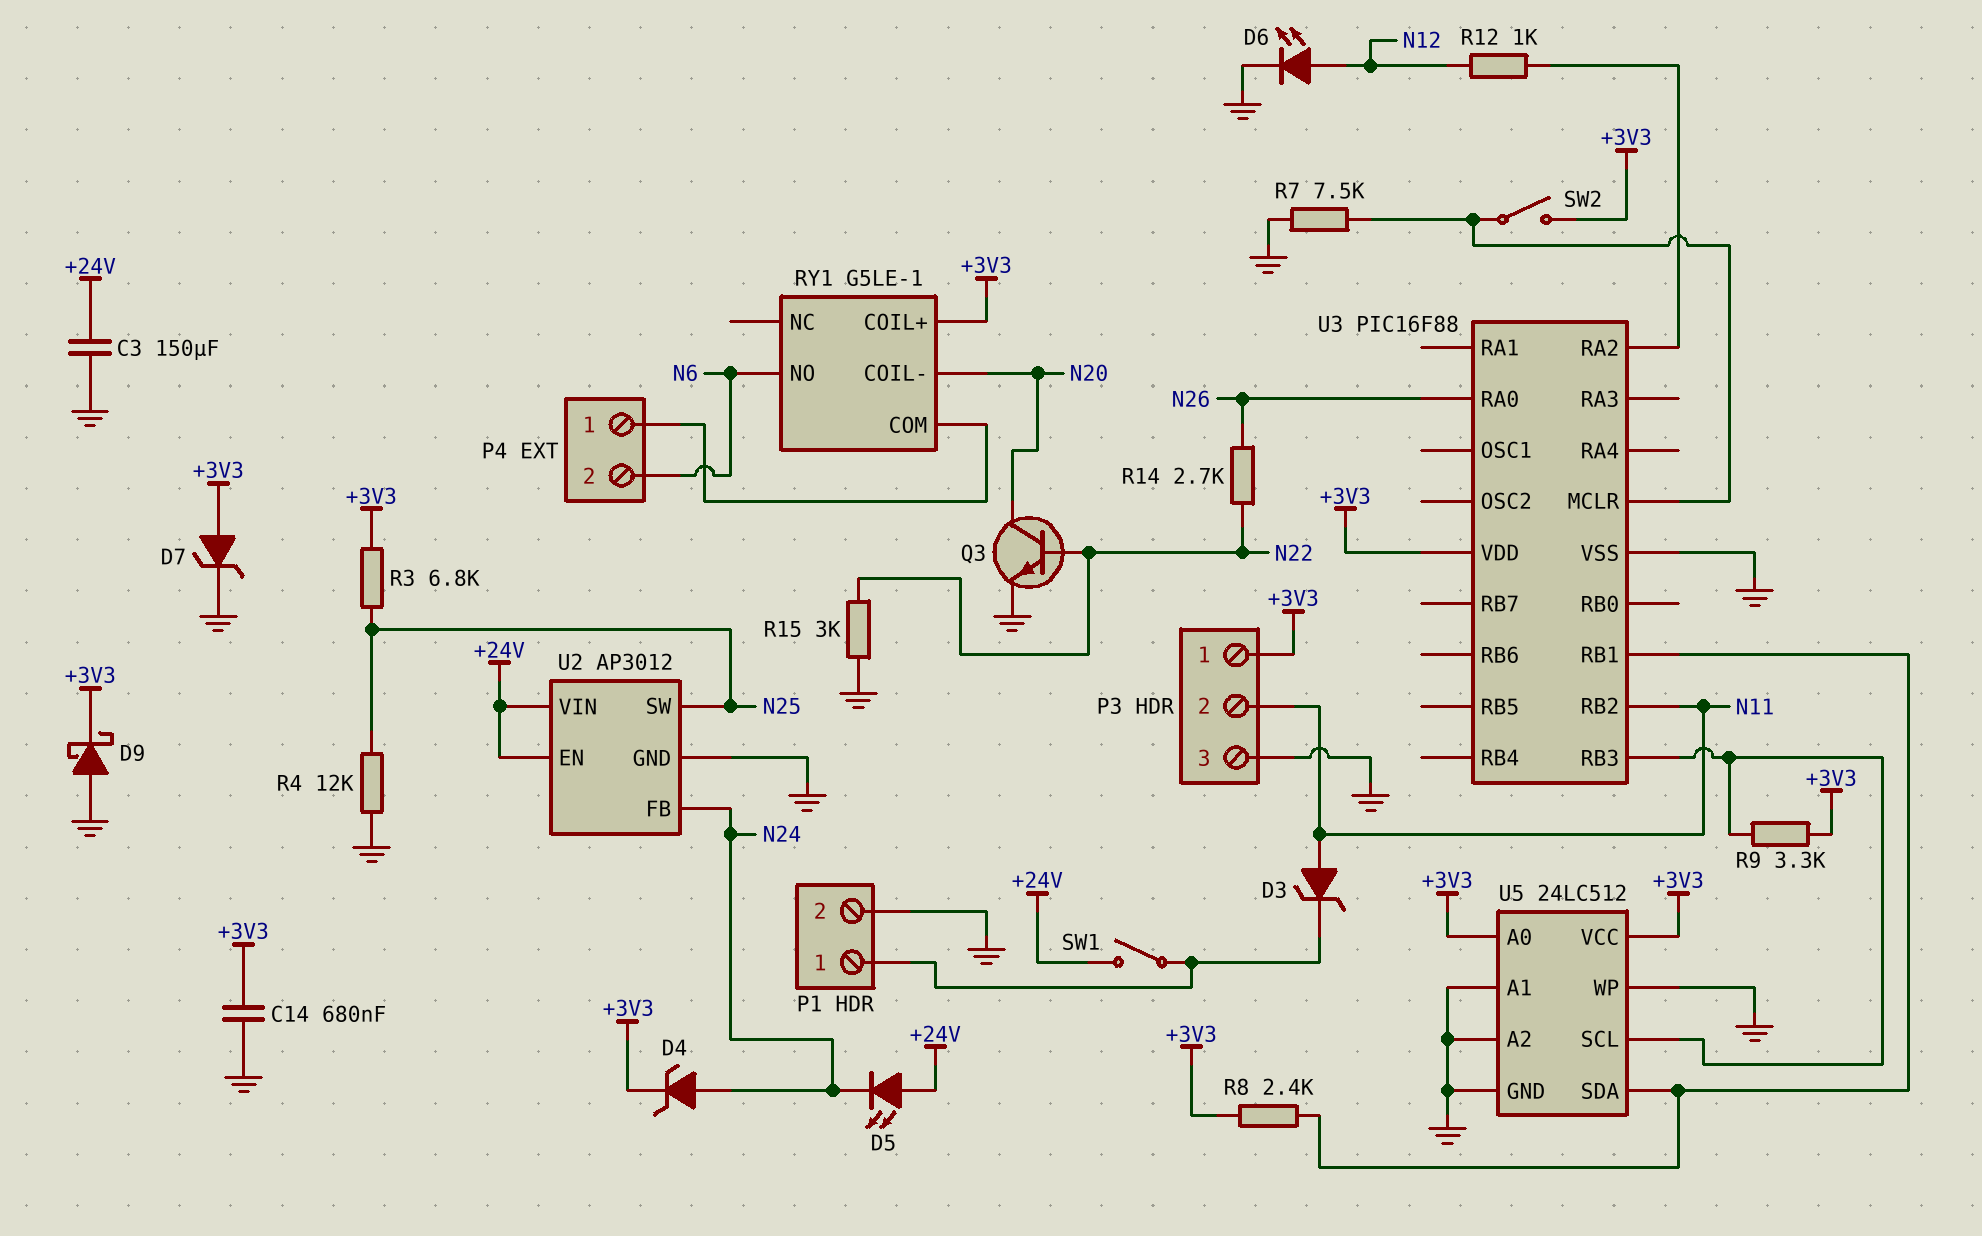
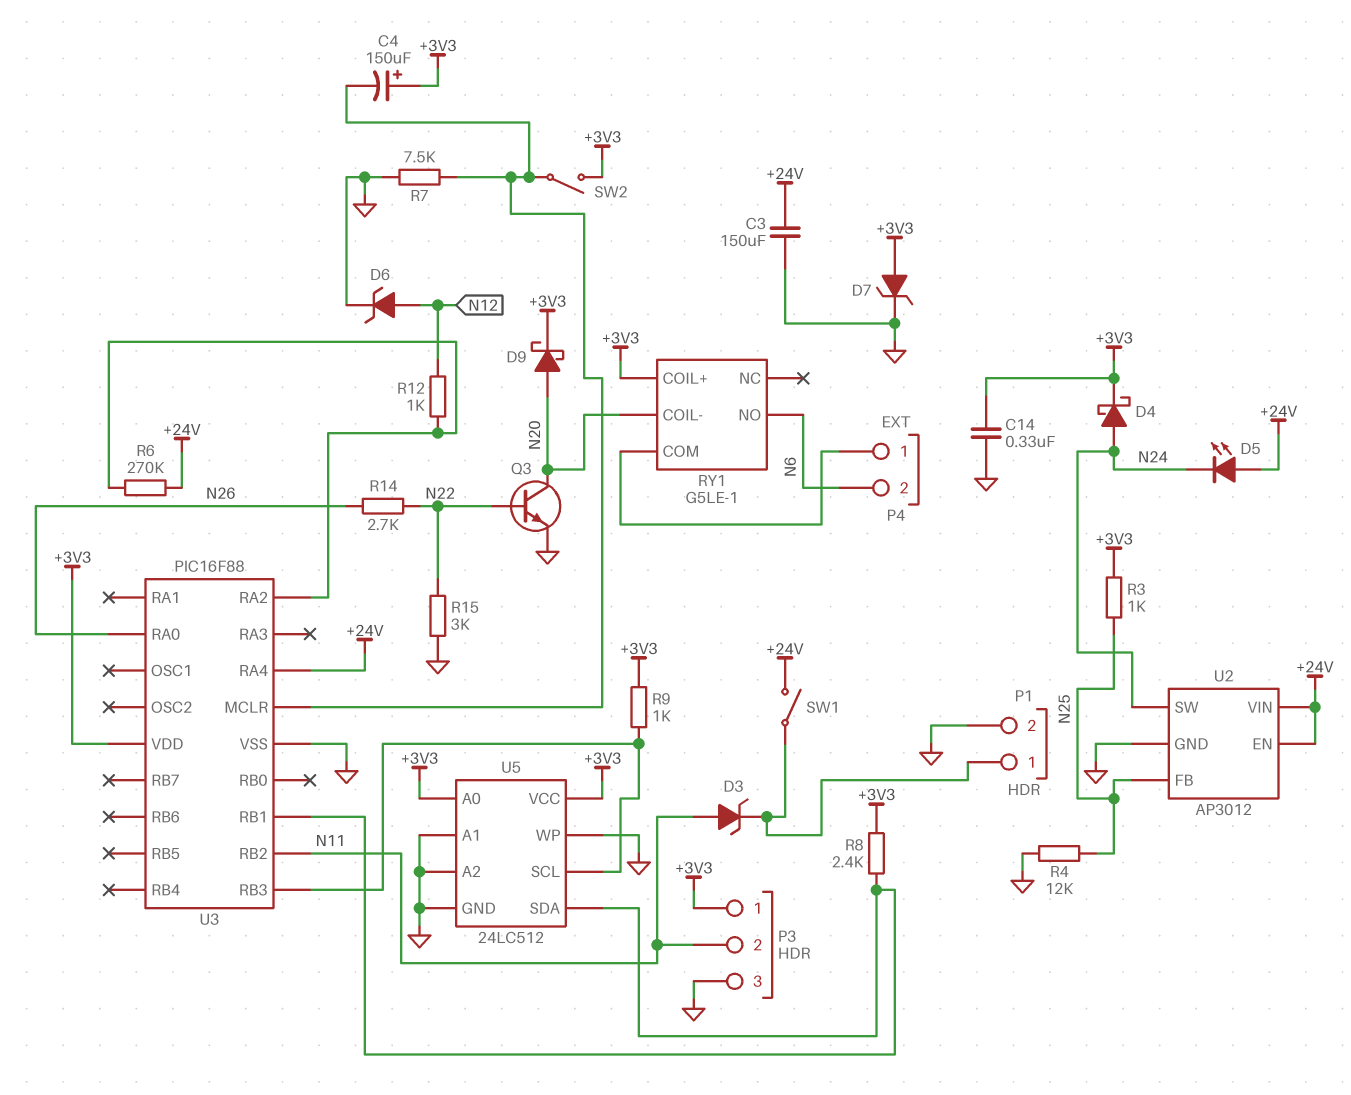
C4: none -> 150uF (plus +3V3, minus U3/MCLR)
C14: 680nF (+3V3, GND) -> 330nF (+3V3, GND)
D4: zener (A N24, K +3V3) -> schottky (A N24, K +3V3)
D6: LED (A N12, K GND) -> zener (A N12, K GND)
D9: schottky (A GND, K +3V3) -> schottky (A N20, K +3V3)
R3: 6.8k (+3V3, N25) -> 1k (+3V3, N25)
R6: none -> 270k (+24V, U3/RA2)
R9: 3.3k (+3V3, U3/RB3) -> 1k (+3V3, U3/RB3)
U2 pin FB: N24 -> N25
U2 pin SW: N25 -> N24
U3 pin RA4: none -> +24V

